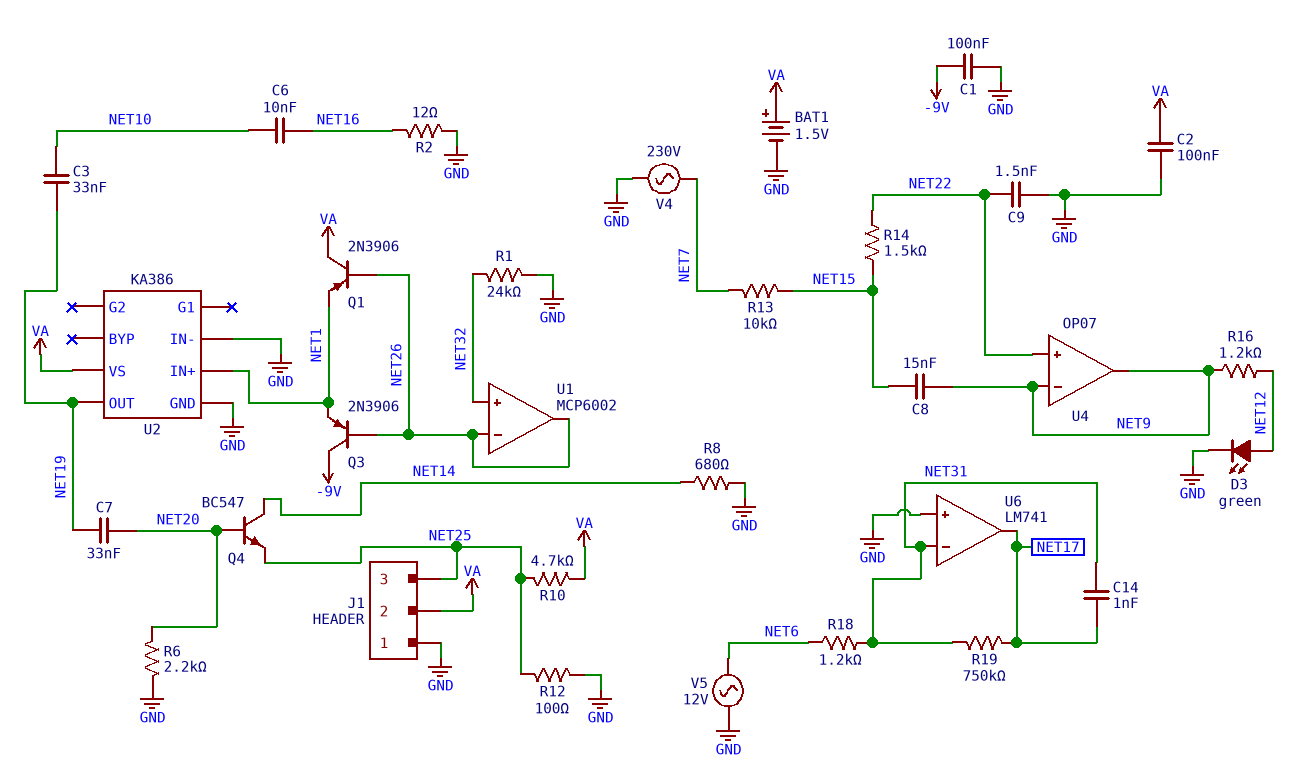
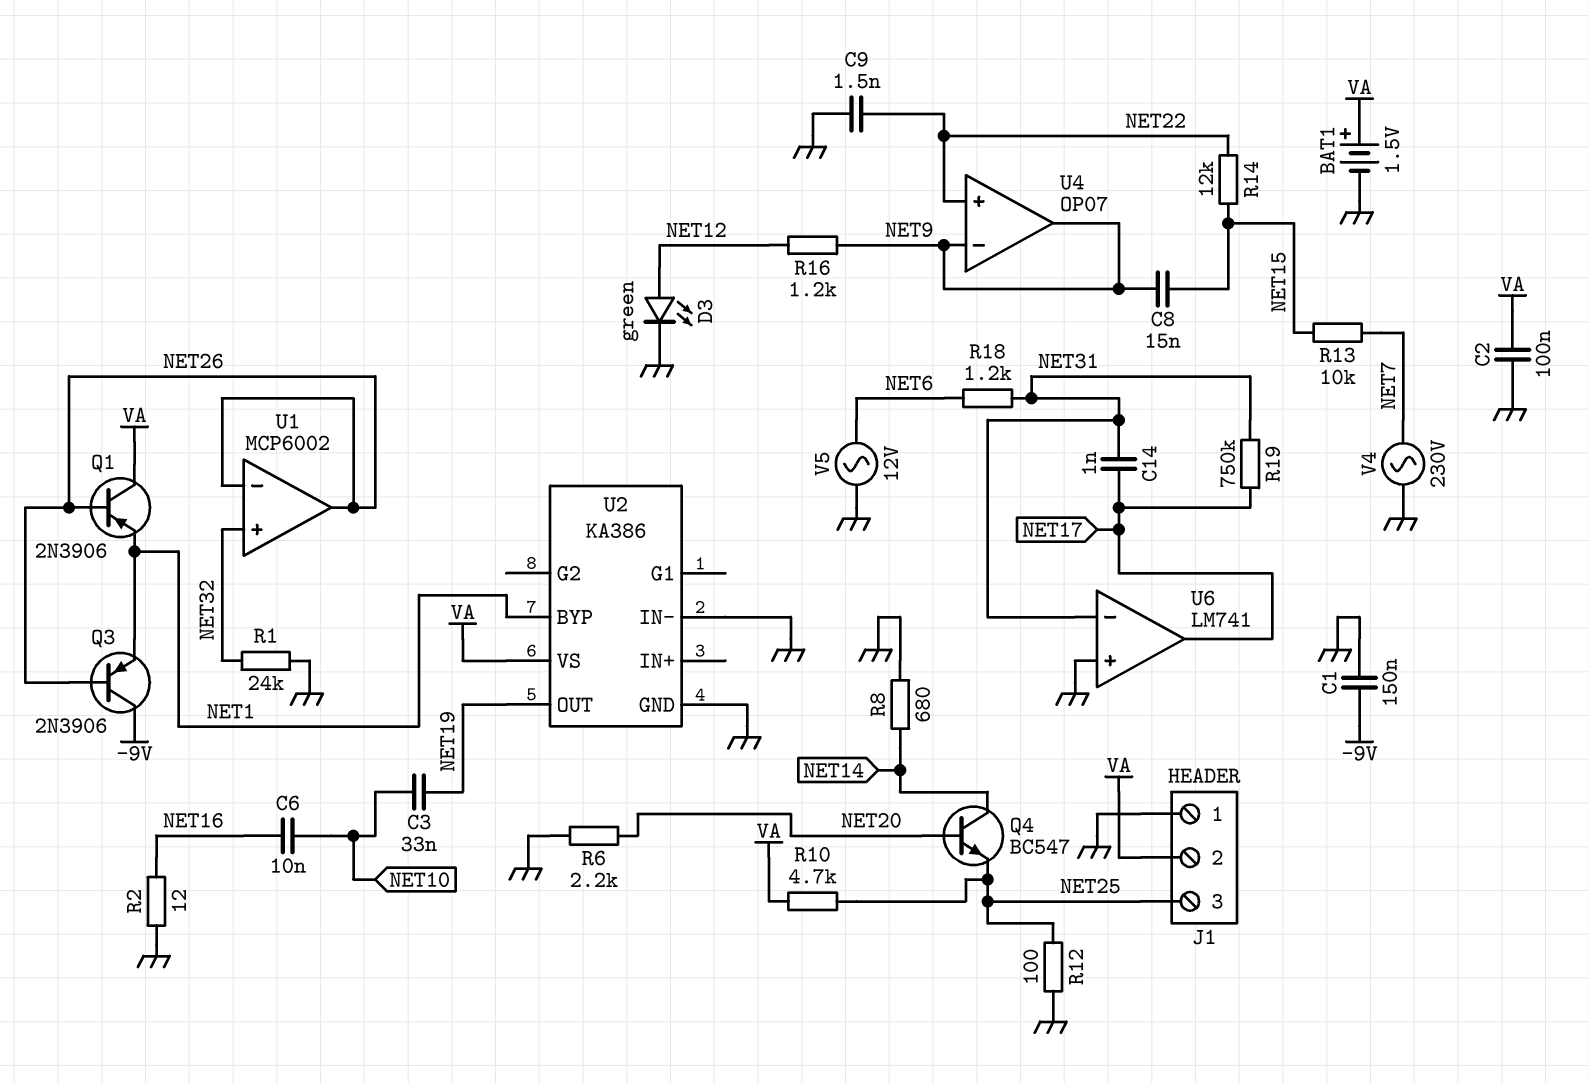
C1: 100nF (-9V, GND) -> 150nF (-9V, GND)
C7: 33nF (NET19, NET20) -> none
R14: 1.5k (NET15, NET22) -> 12k (NET15, NET22)
U2 pin BYP: none -> NET1
U2 pin IN+: NET1 -> none

